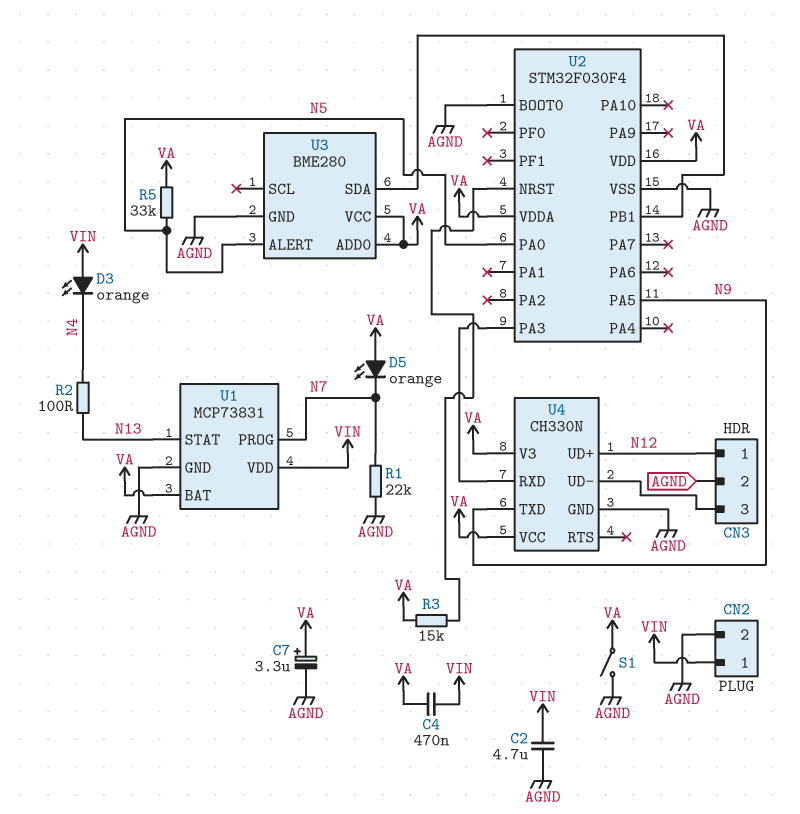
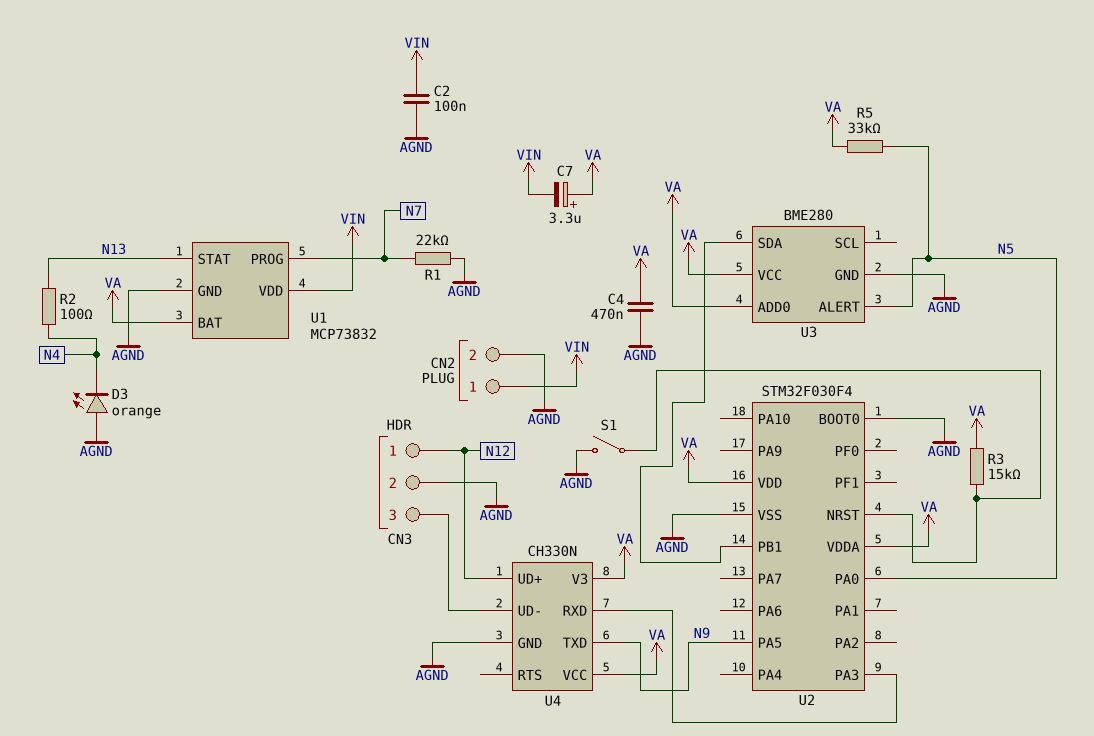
C2: 4.7uF (AGND, VIN) -> 100nF (AGND, VIN)
C4: 470nF (VA, VIN) -> 470nF (AGND, VA)
C7: 3.3uF (plus VA, minus AGND) -> 3.3uF (plus VA, minus VIN)
D3: LED orange (A VIN, K N4) -> LED orange (A AGND, K N4)
D5: LED orange (A VA, K N7) -> none
S1: switch (AGND, VA) -> switch (AGND, U2/NRST)
U1: MCP73831 -> MCP73832

